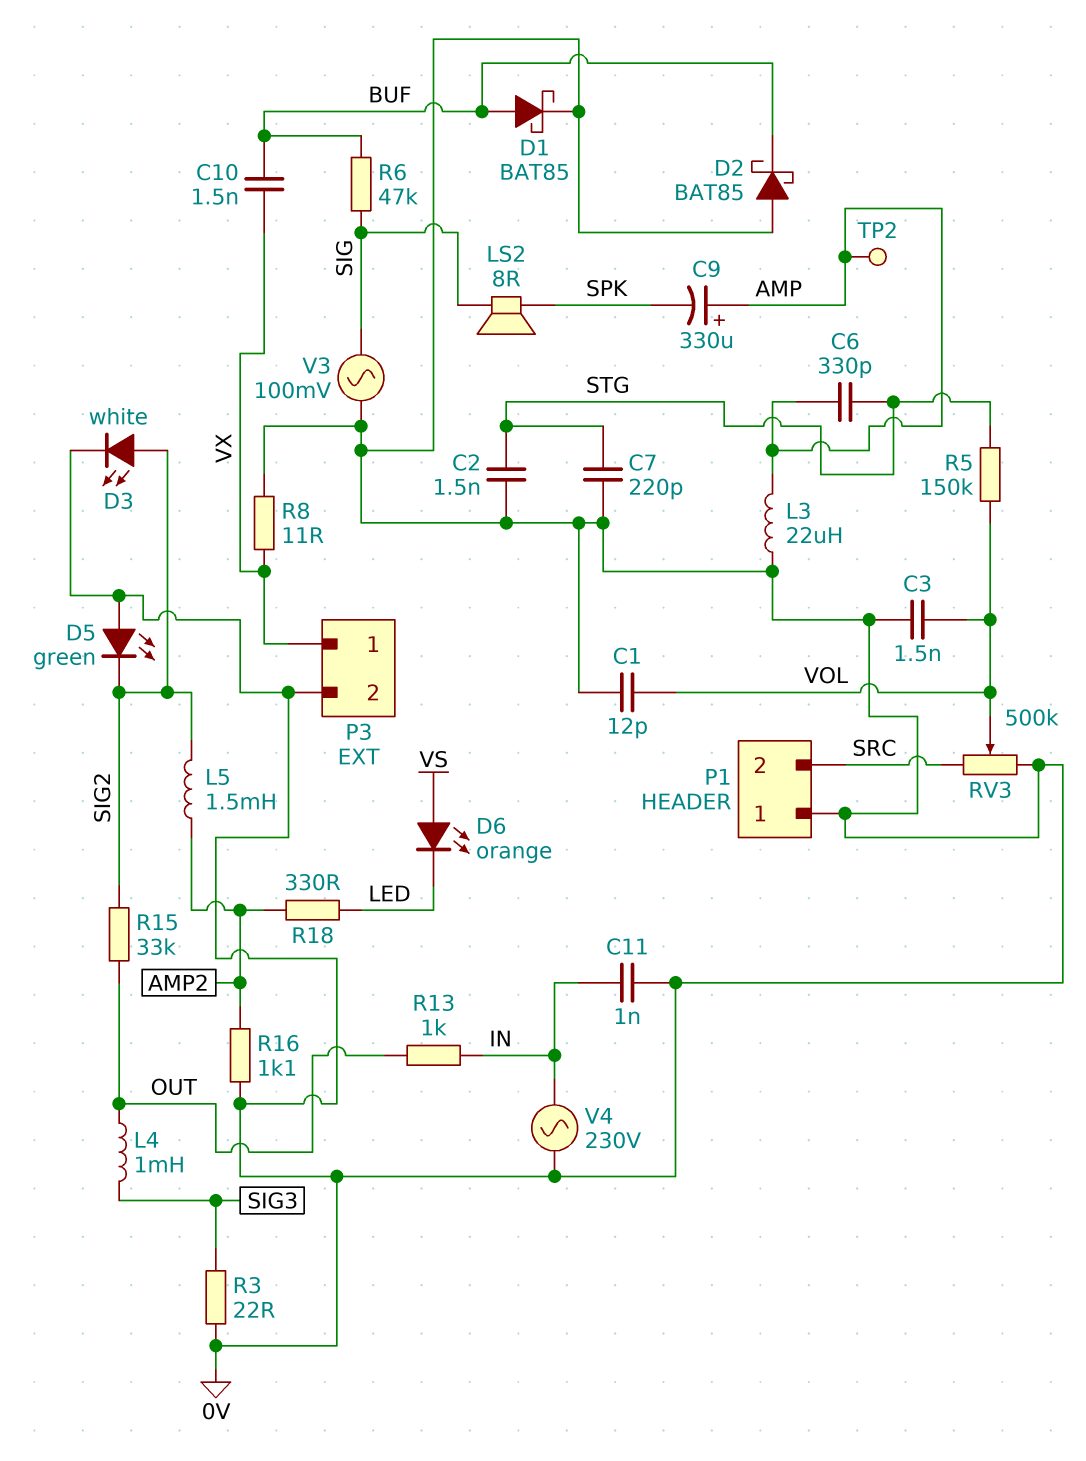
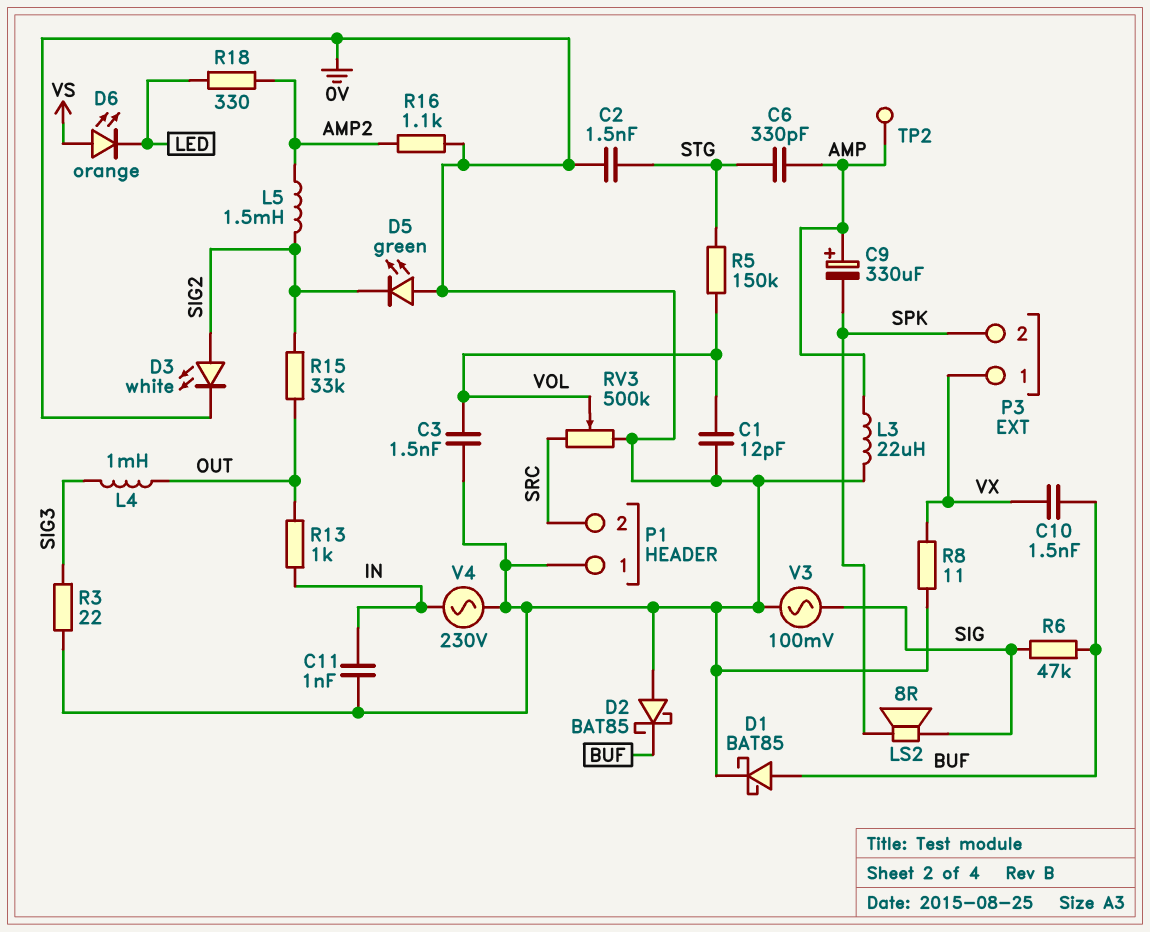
C7: 220pF (0V, STG) -> none
P3 pin 2: 0V -> SPK

